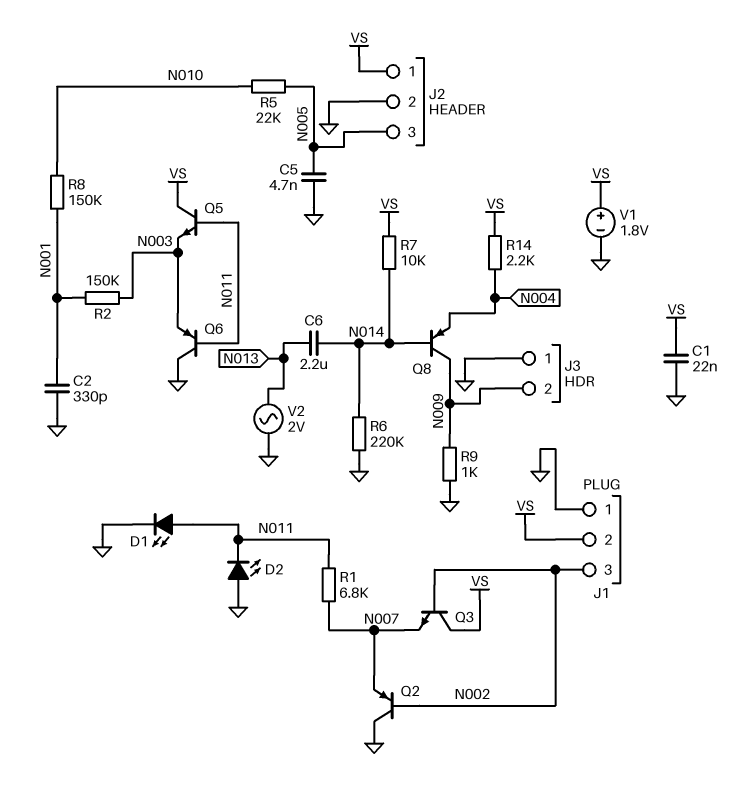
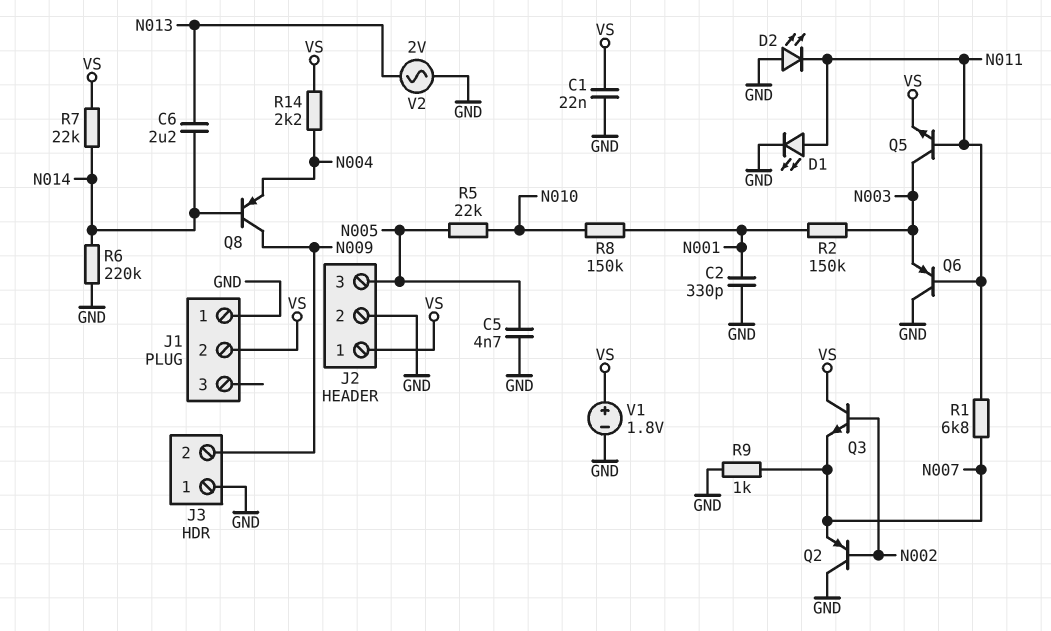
J1 pin 3: N002 -> none
Q5: NPN (B N011, C VS, E N003) -> NPN (B N011, C N003, E VS)
R7: 10k (N014, VS) -> 22k (N014, VS)
R9: 1k (GND, N009) -> 1k (GND, N007)

